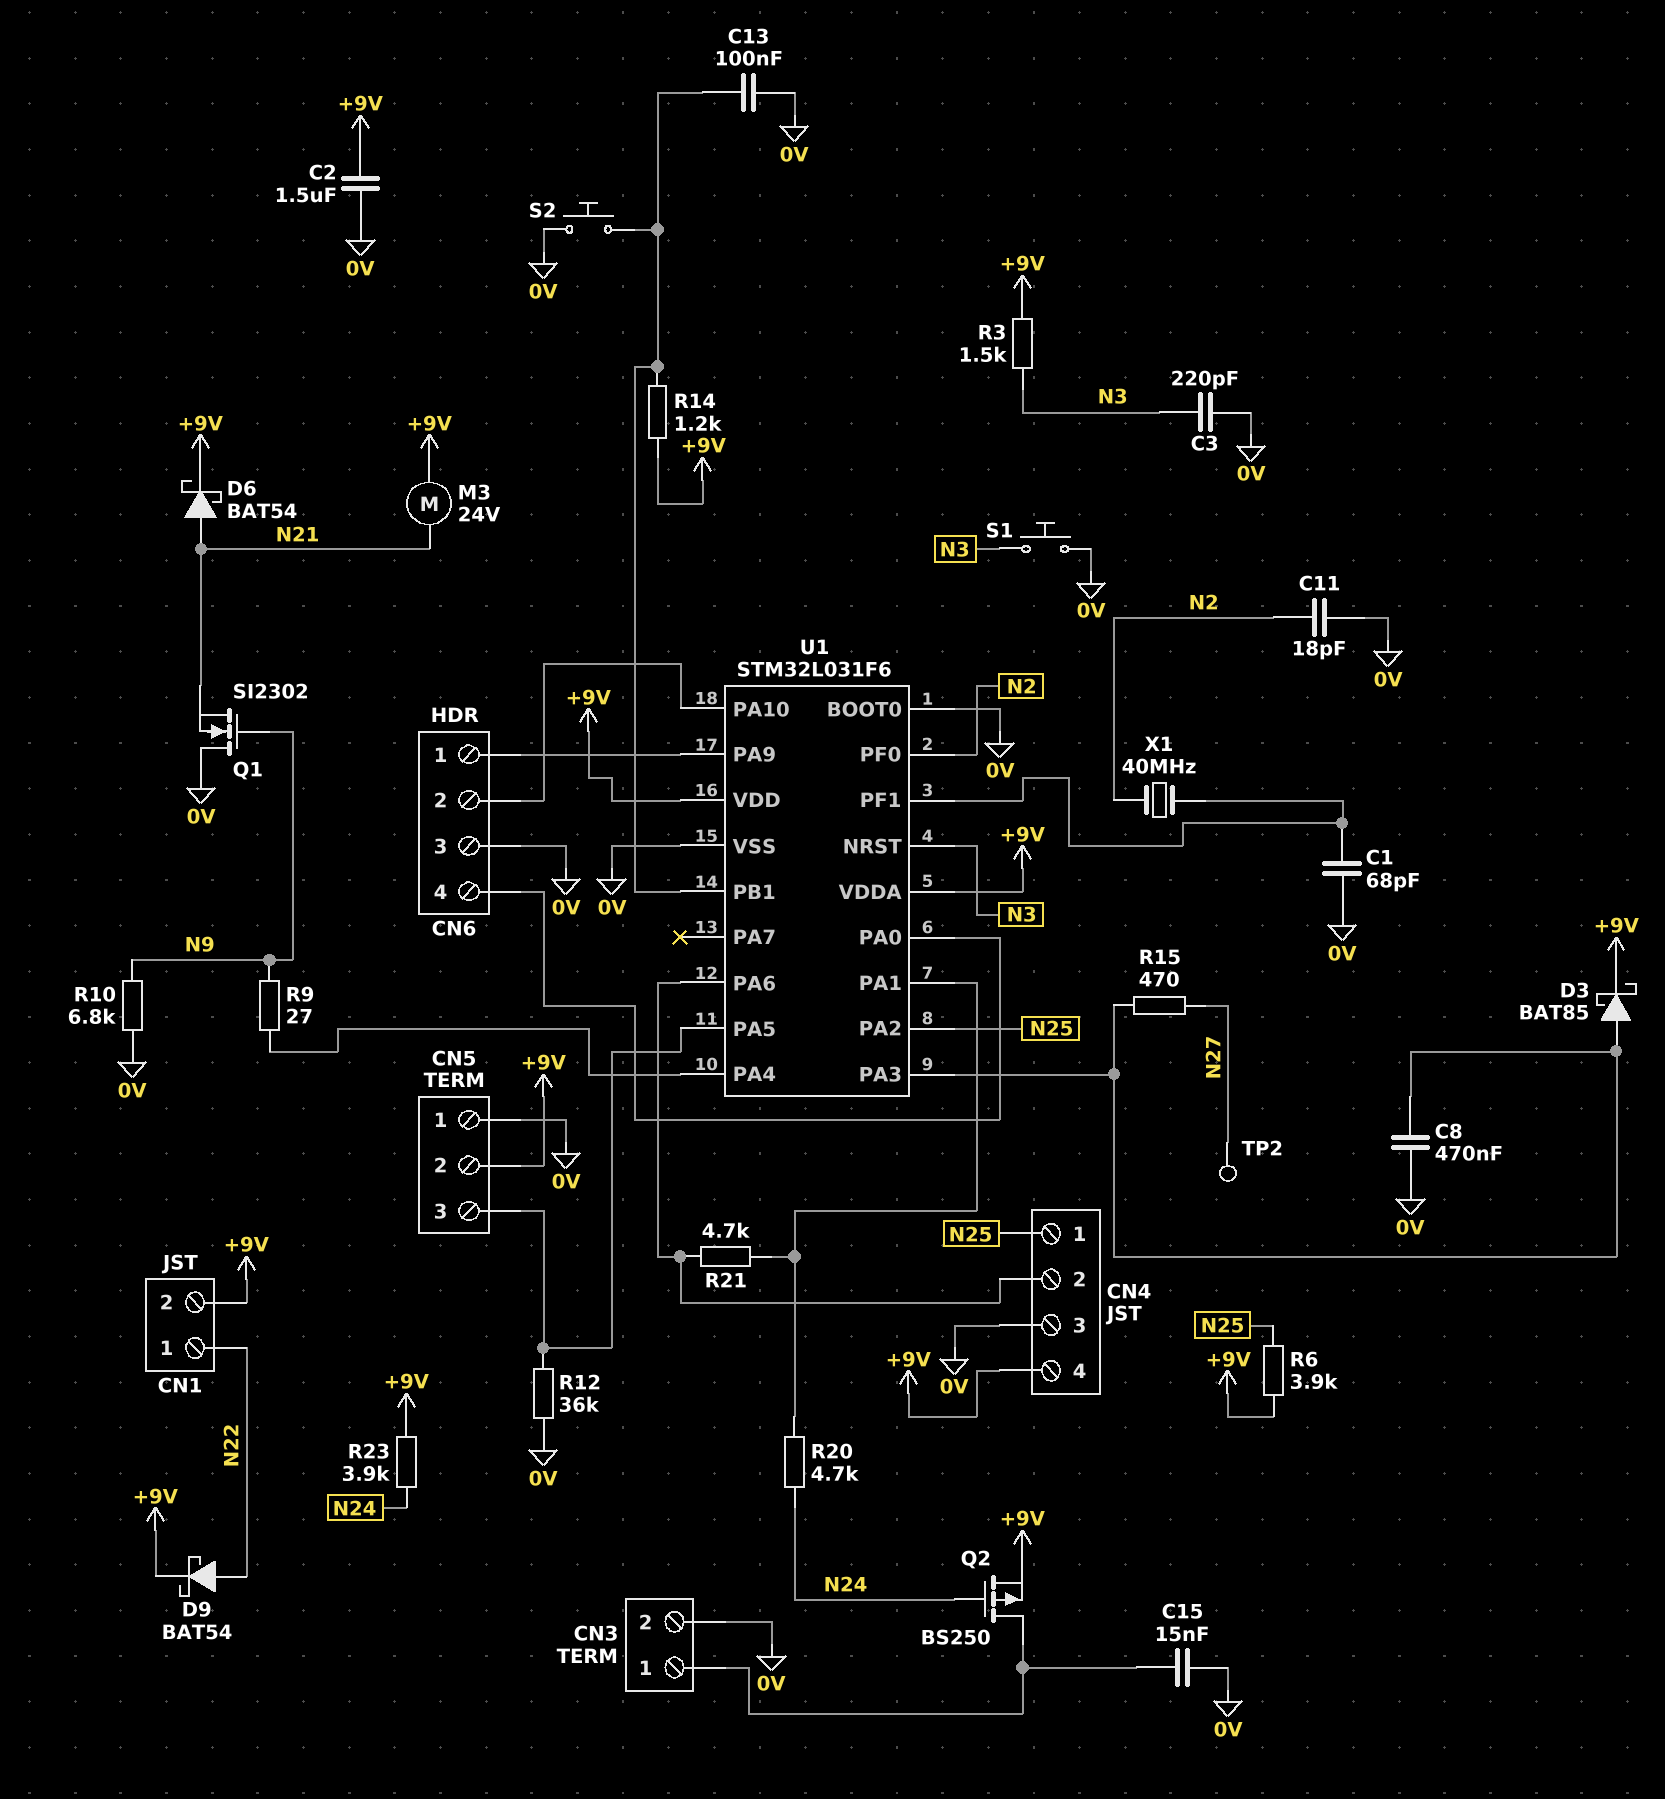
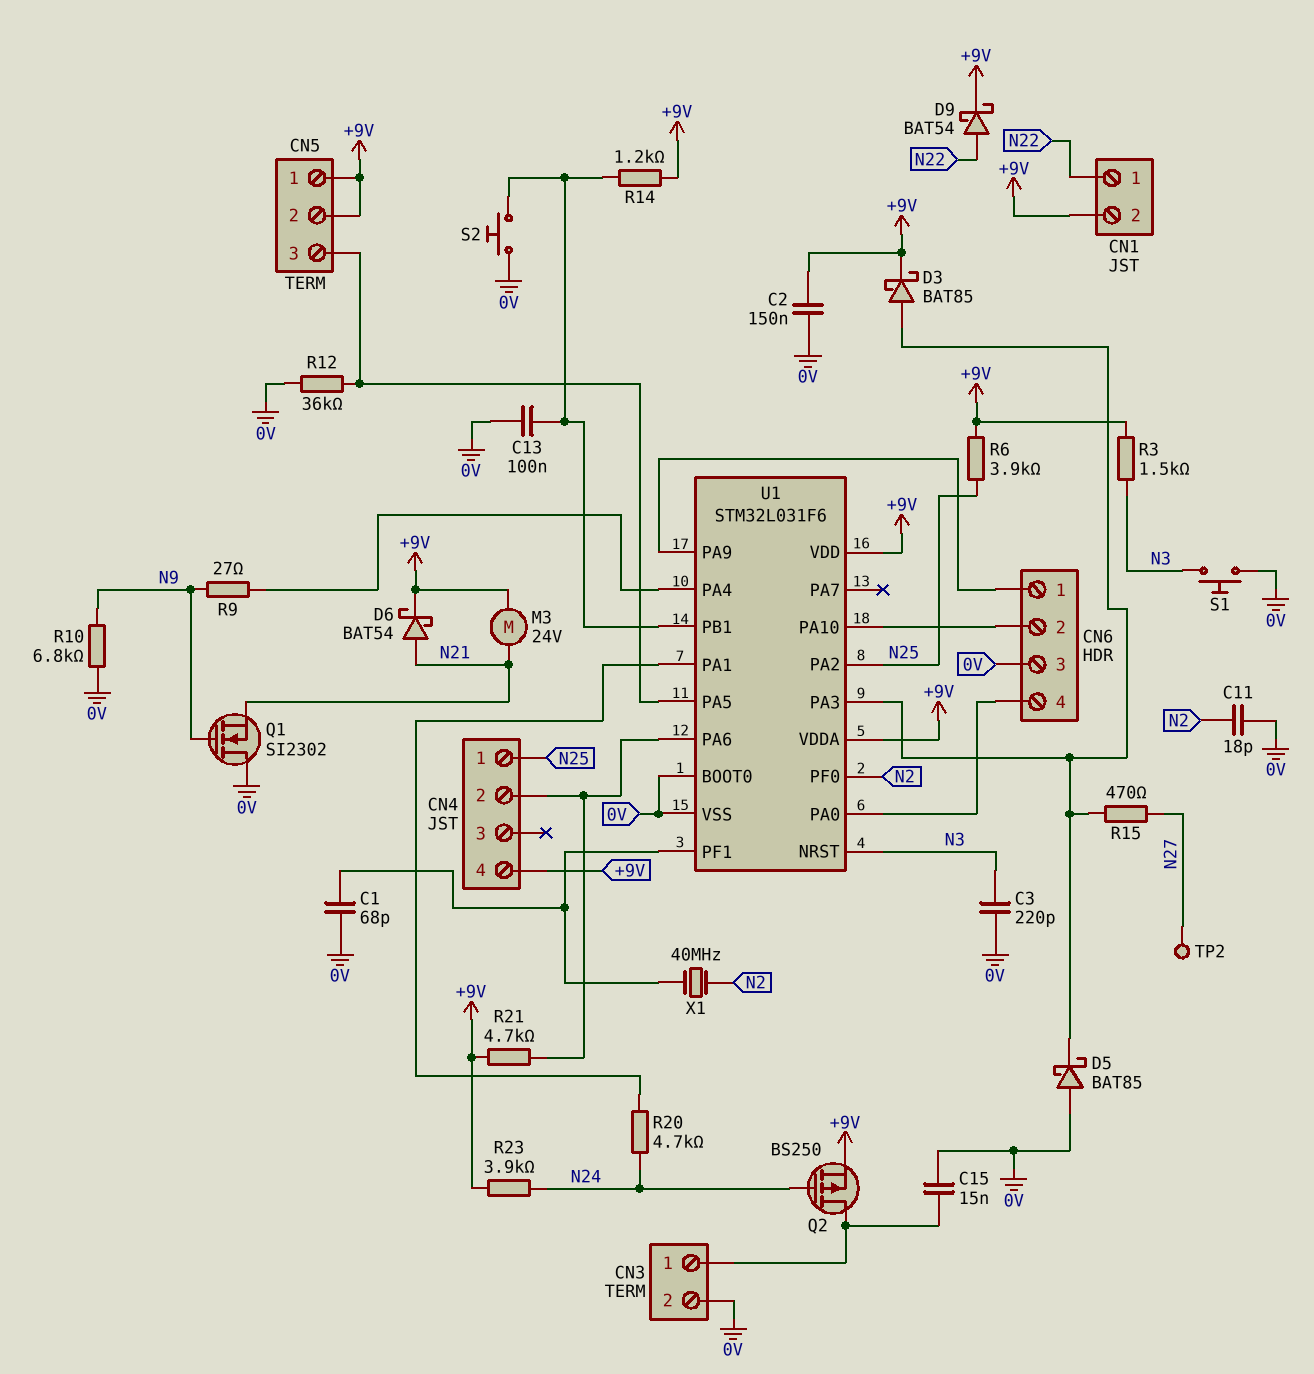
C2: 1.5uF (+9V, 0V) -> 150nF (+9V, 0V)
C8: 470nF (0V, U1/PA3) -> none
CN4 pin 3: 0V -> none
CN5 pin 1: 0V -> +9V
D5: none -> schottky BAT85 (A 0V, K U1/PA3)
R21: 4.7k (CN4/2, U1/PA1) -> 4.7k (+9V, CN4/2)

